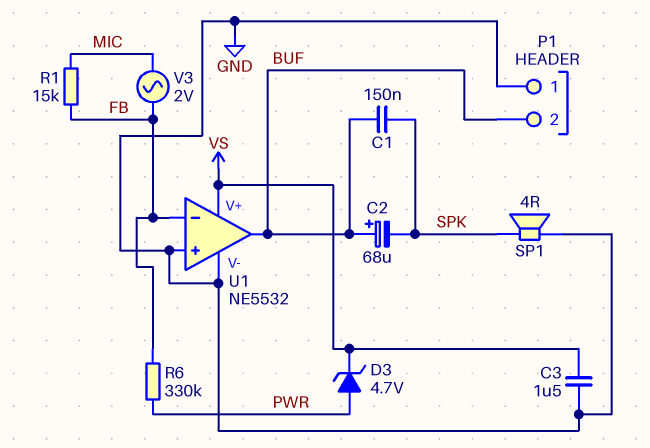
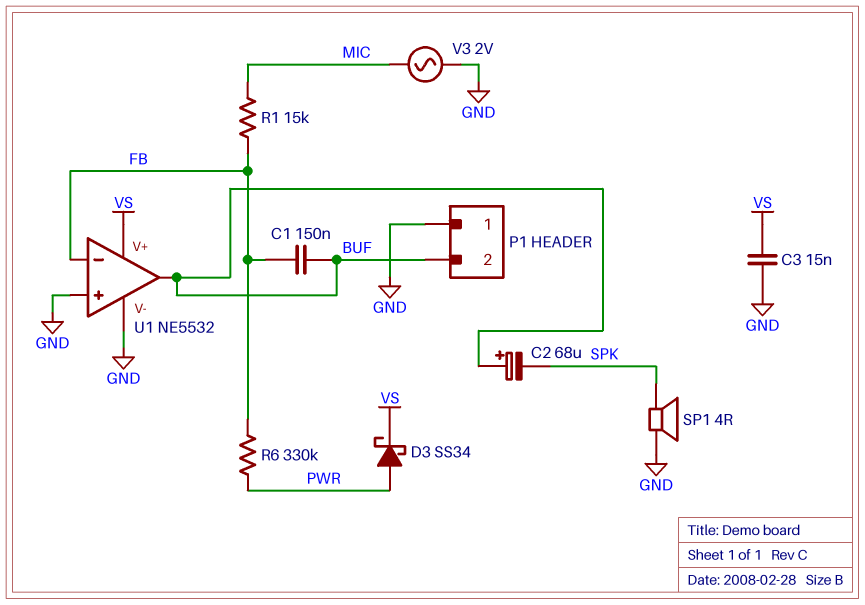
C1: 150nF (BUF, SPK) -> 150nF (BUF, FB)
C3: 1.5uF (GND, VS) -> 15nF (GND, VS)
D3: zener 4.7V (A PWR, K VS) -> schottky SS34 (A PWR, K VS)
V3: AC 2V (FB, MIC) -> AC 2V (GND, MIC)

